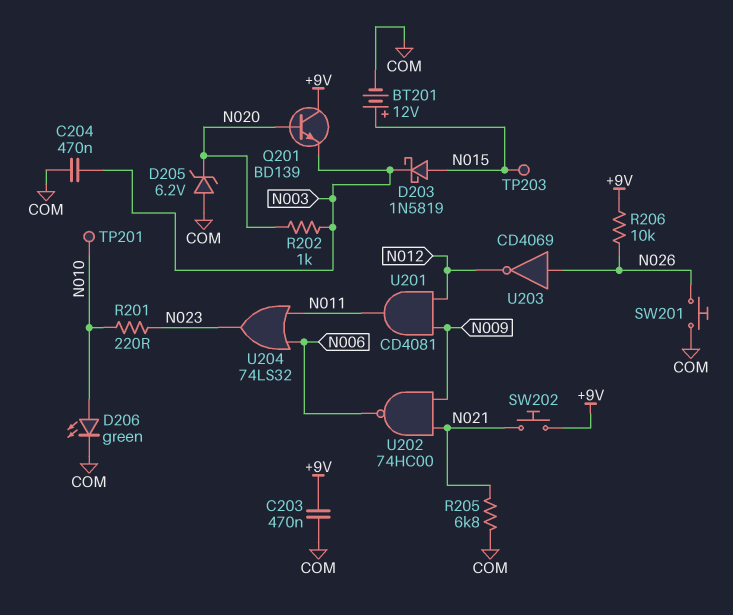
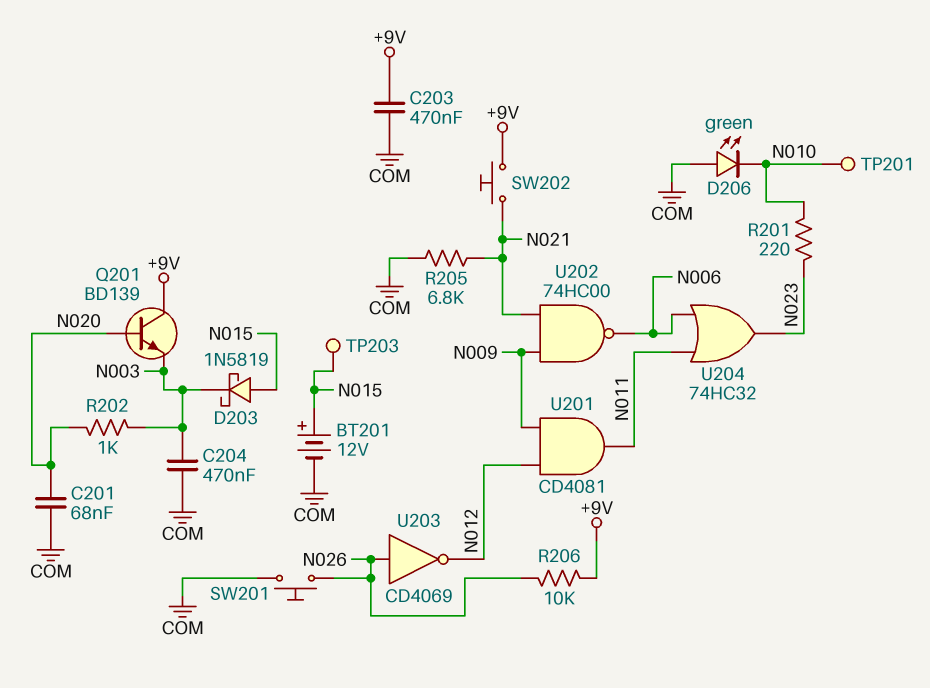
C201: none -> 68nF (COM, N020)
D205: zener 6.2V (A COM, K N020) -> none
D206: LED green (A N010, K COM) -> LED green (A COM, K N010)
U204: OR 74LS32 (in N006, in N011, out N023) -> OR 74HC32 (in N006, in N011, out N023)

